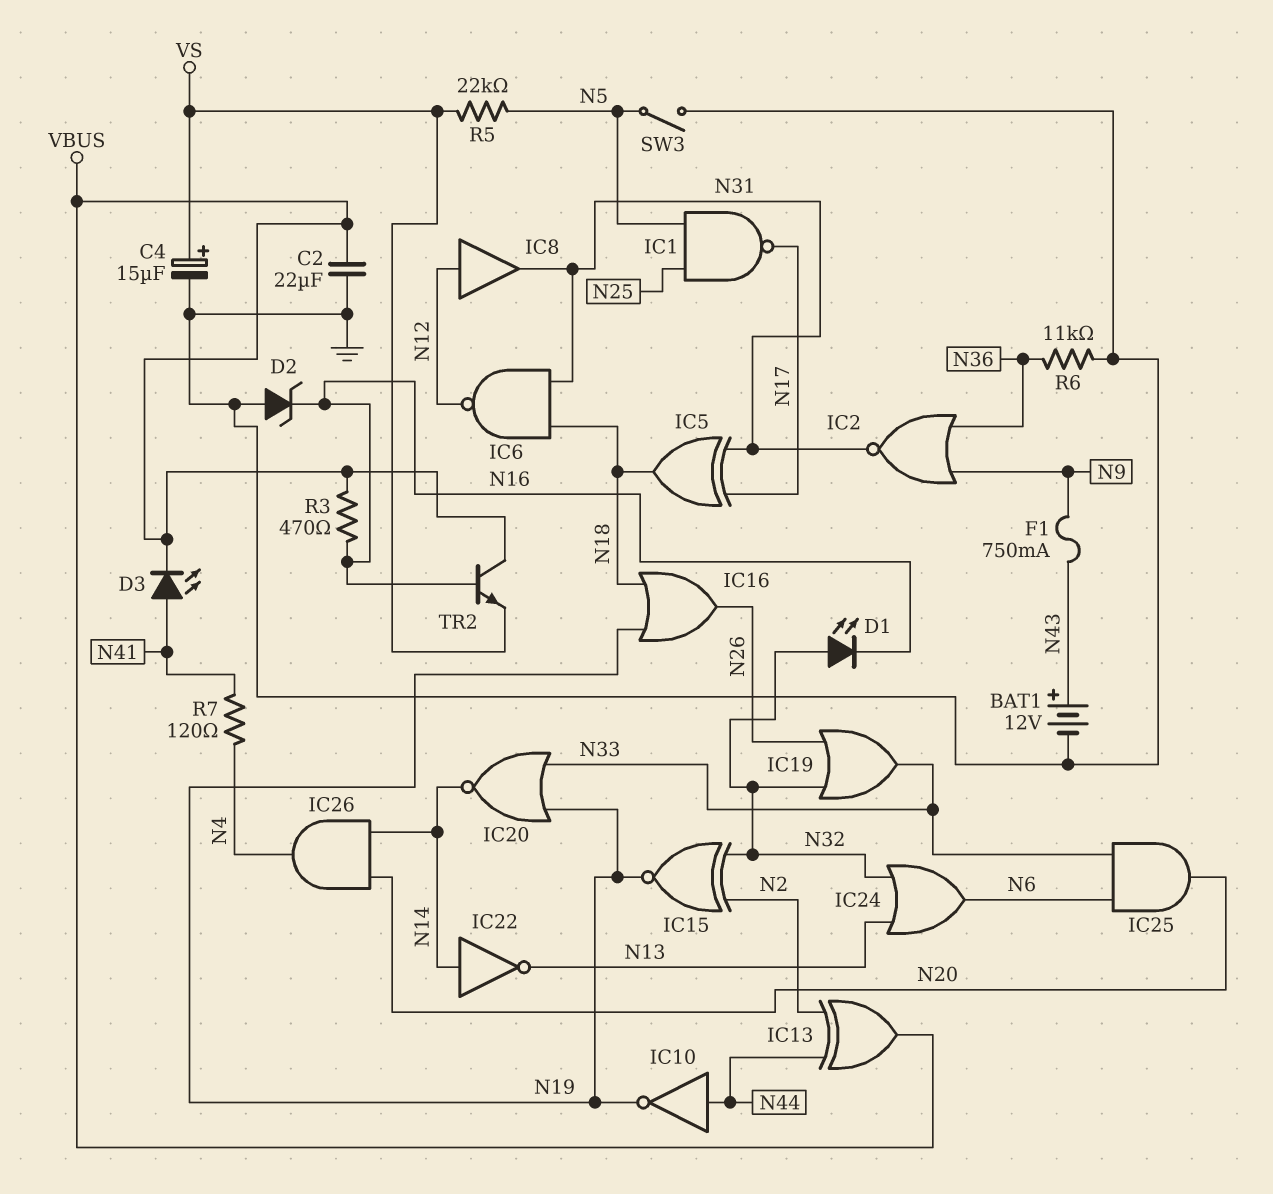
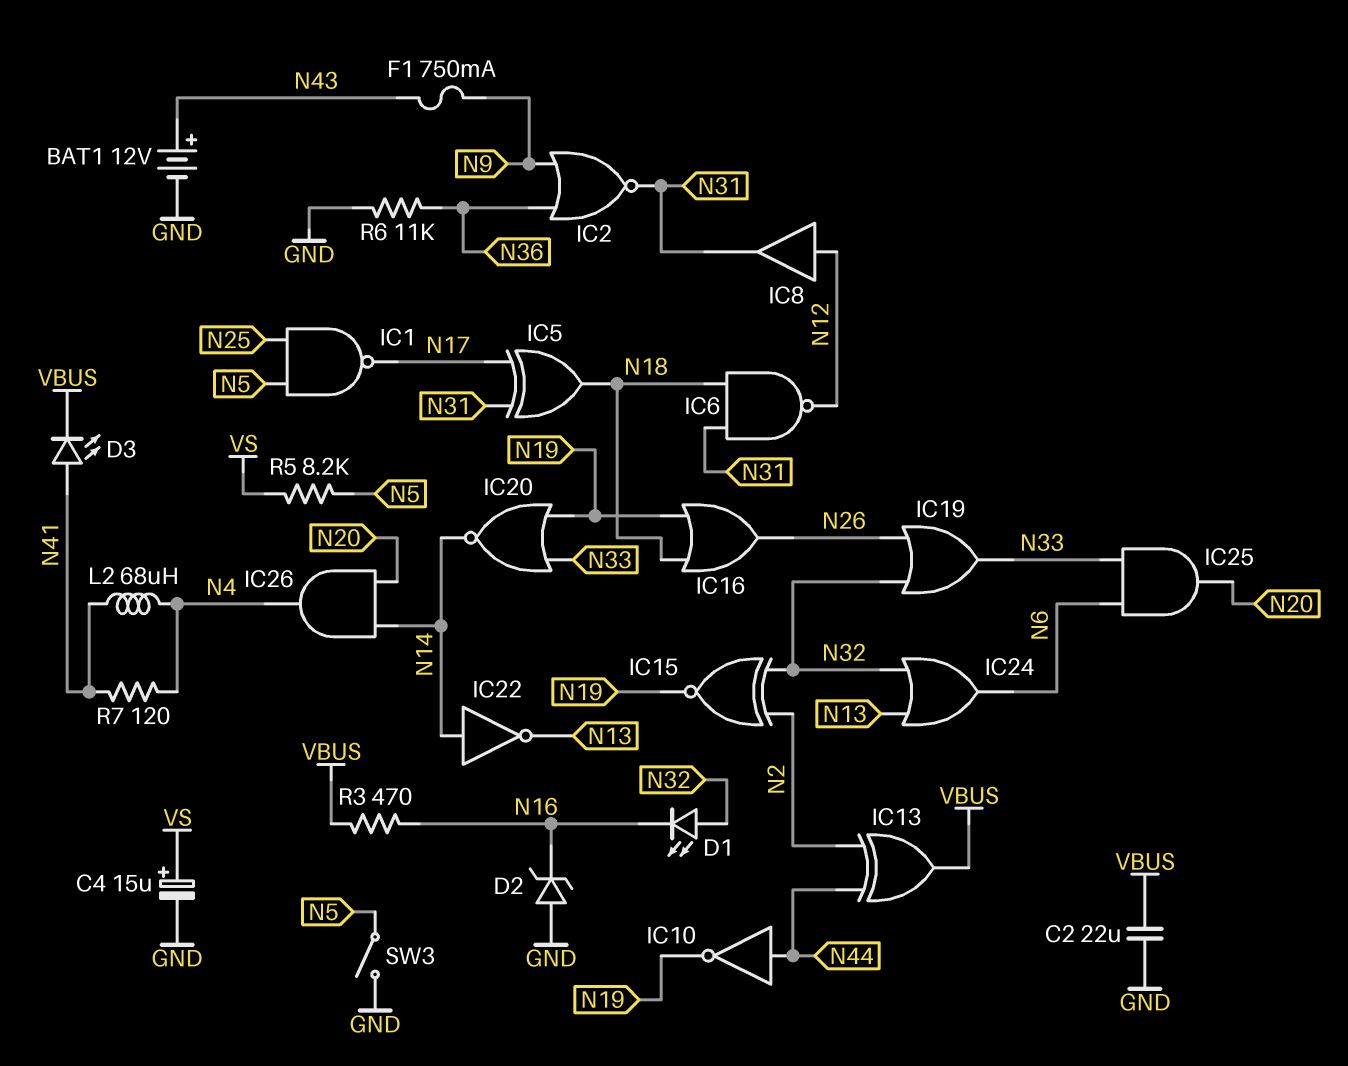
L2: none -> 68uH (N4, N41)
R5: 22k (N5, VS) -> 8.2k (N5, VS)
TR2: NPN (B N16, C VBUS, E VS) -> none

